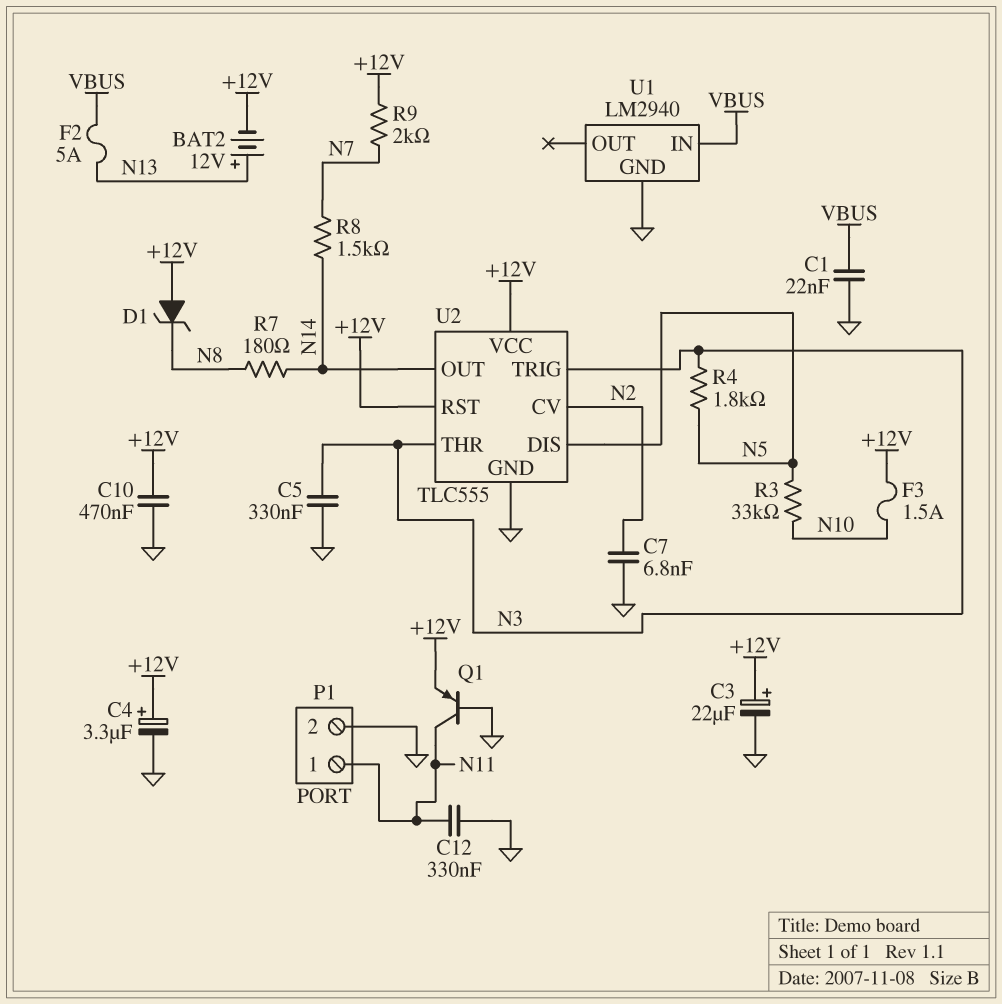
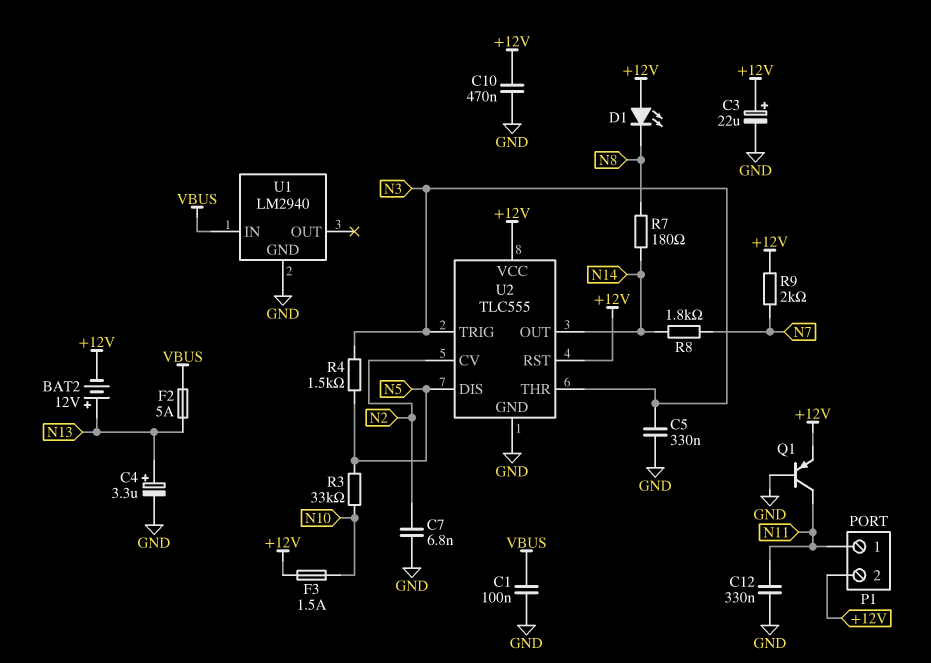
C1: 22nF (GND, VBUS) -> 100nF (GND, VBUS)
C4: 3.3uF (plus +12V, minus GND) -> 3.3uF (plus N13, minus GND)
D1: zener (A +12V, K N8) -> LED (A +12V, K N8)
P1 pin 2: GND -> +12V
R4: 1.8k (N3, N5) -> 1.5k (N3, N5)
R8: 1.5k (N7, N14) -> 1.8k (N7, N14)

